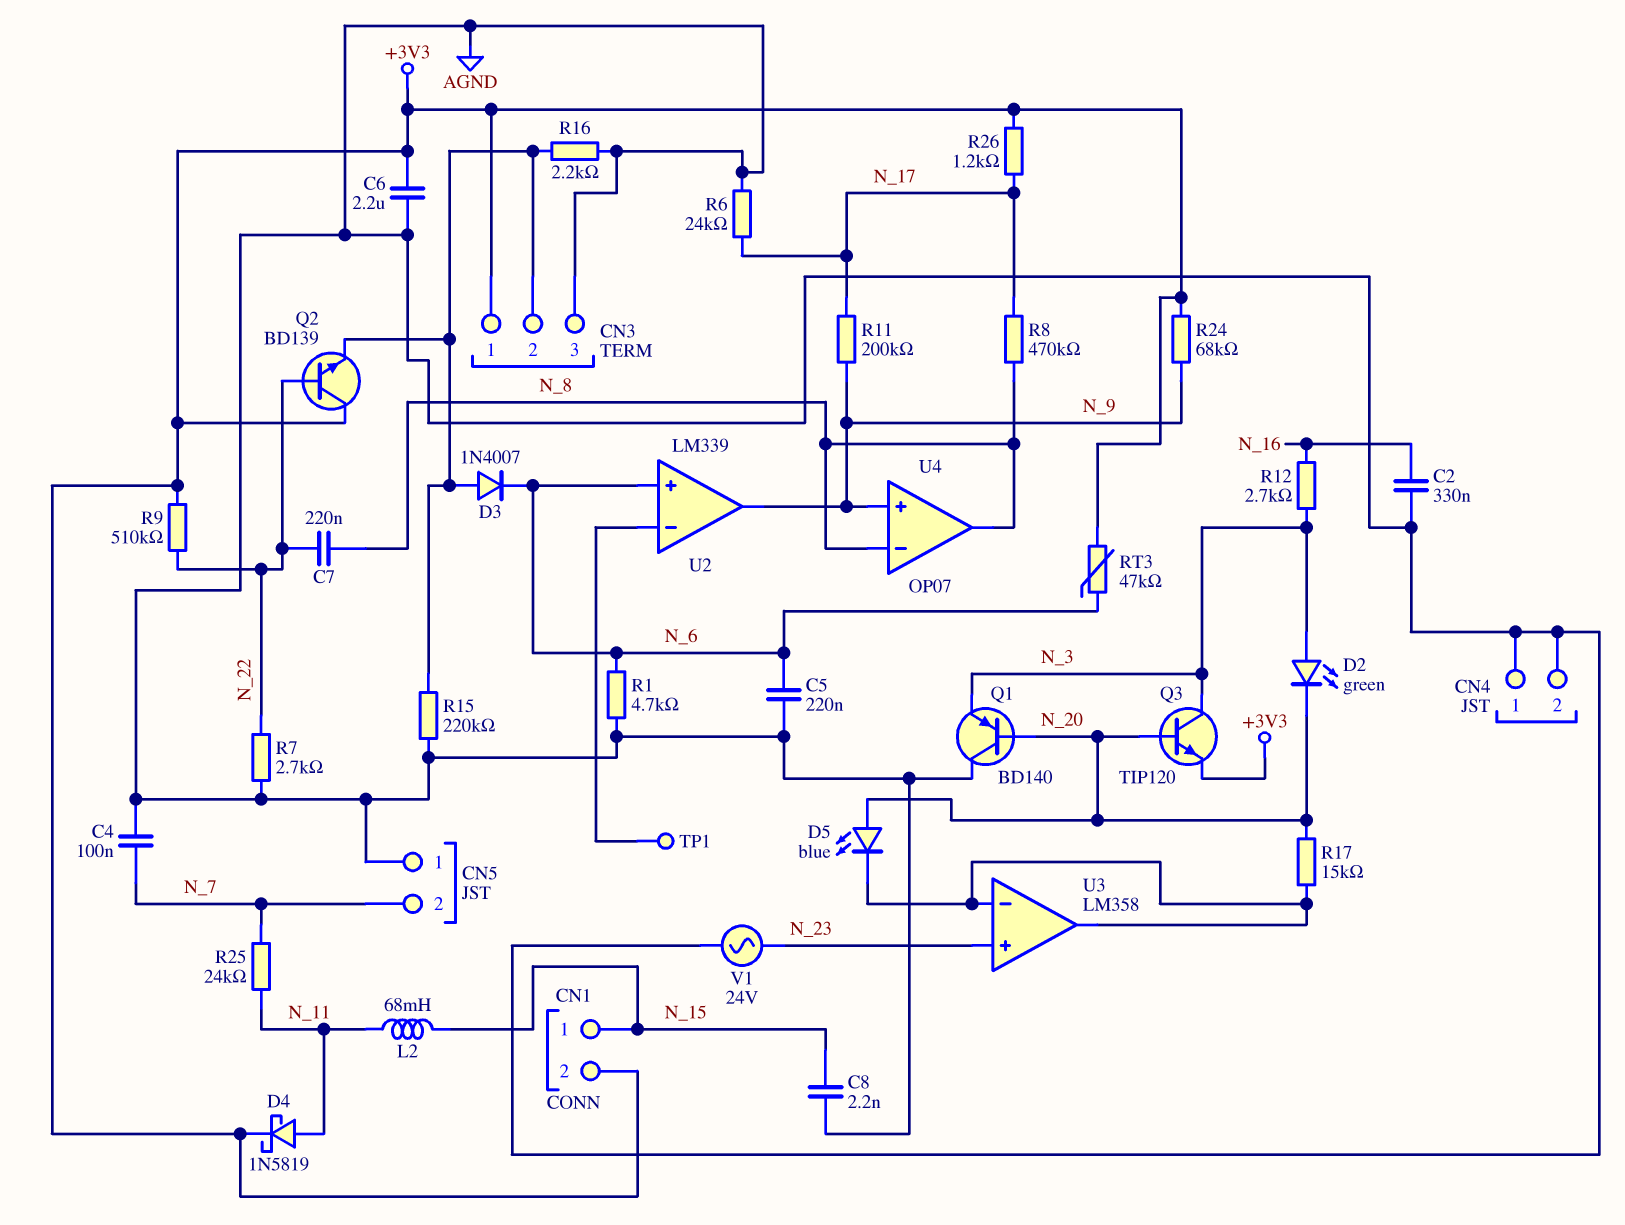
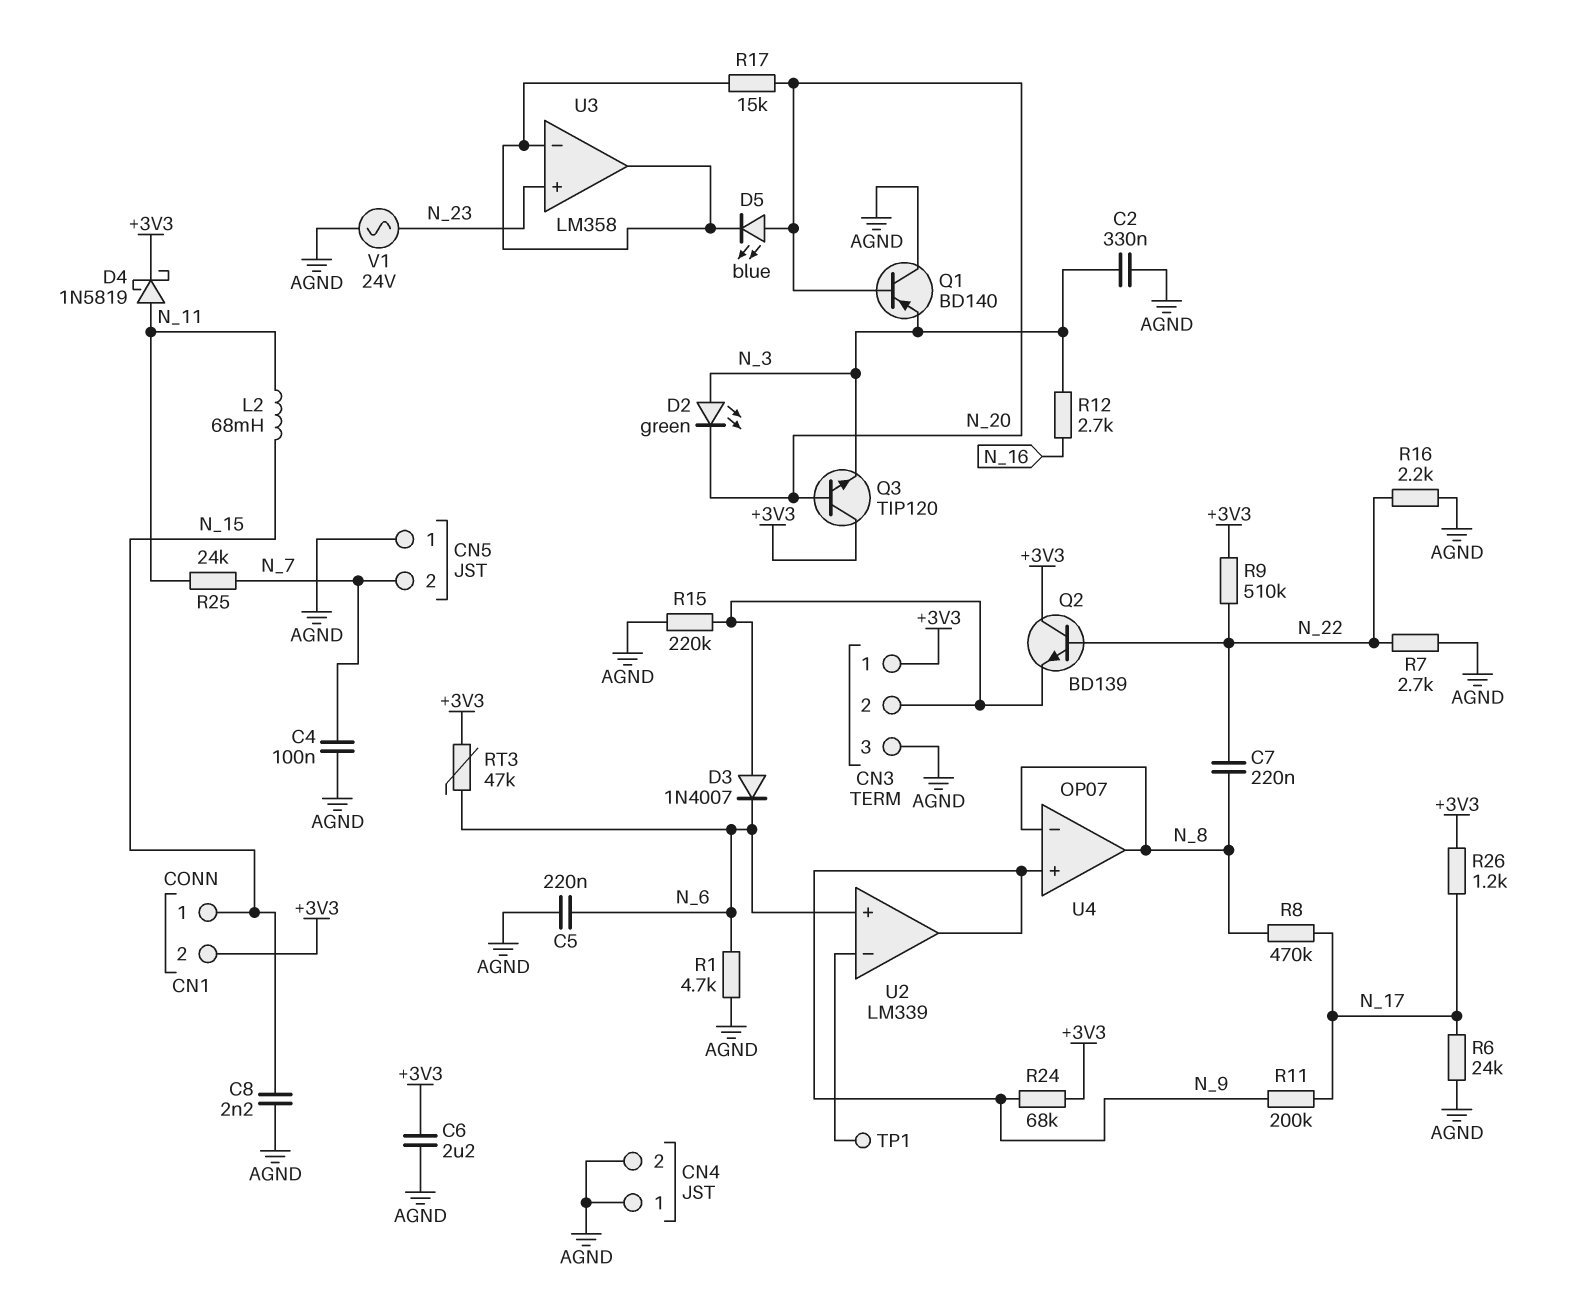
C2: 330nF (AGND, N_16) -> 330nF (AGND, N_3)
Q3: NPN TIP120 (B N_20, C N_3, E +3V3) -> NPN TIP120 (B N_20, C +3V3, E N_3)
R16: 2.2k (AGND, CN3/2) -> 2.2k (AGND, N_22)

